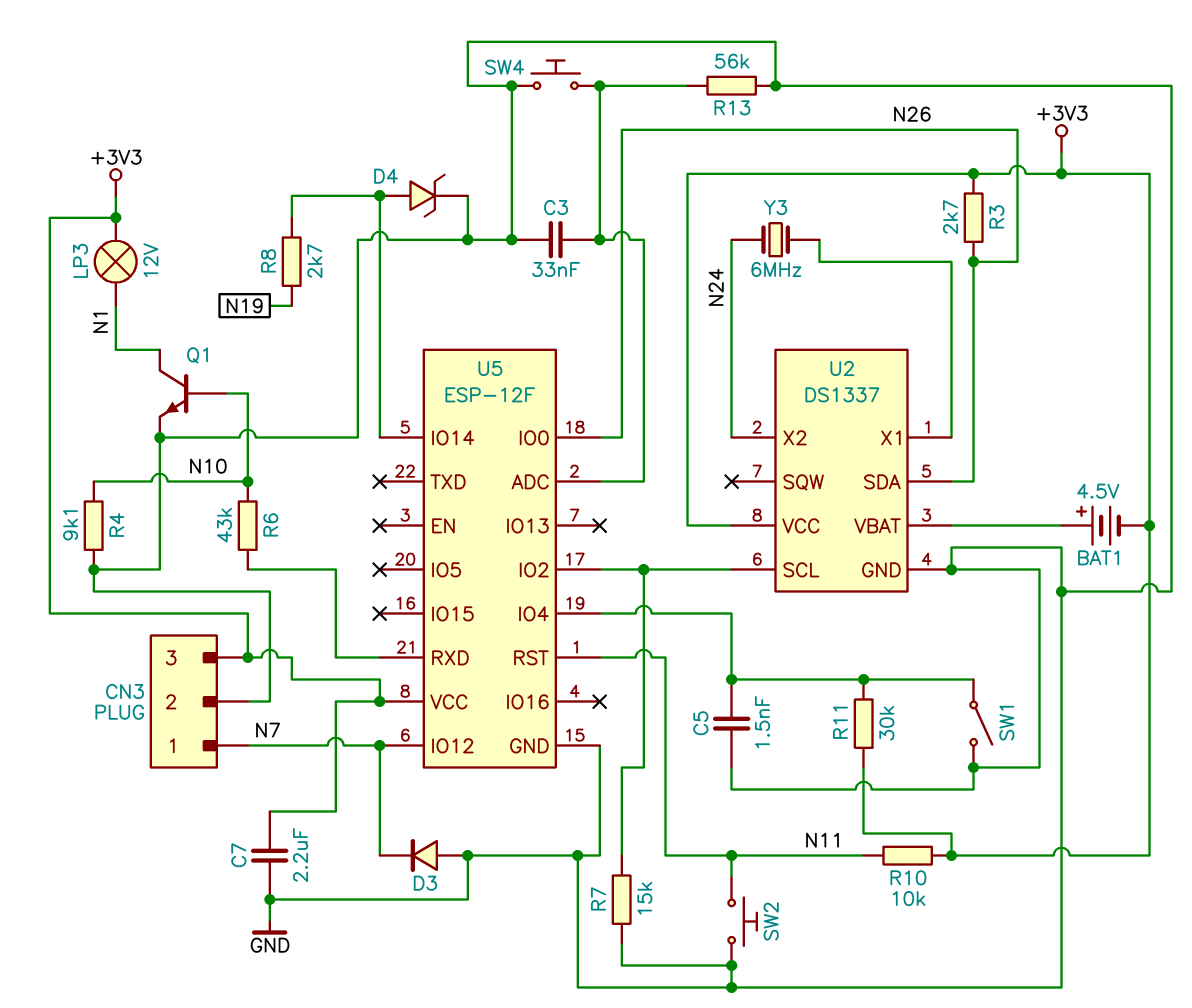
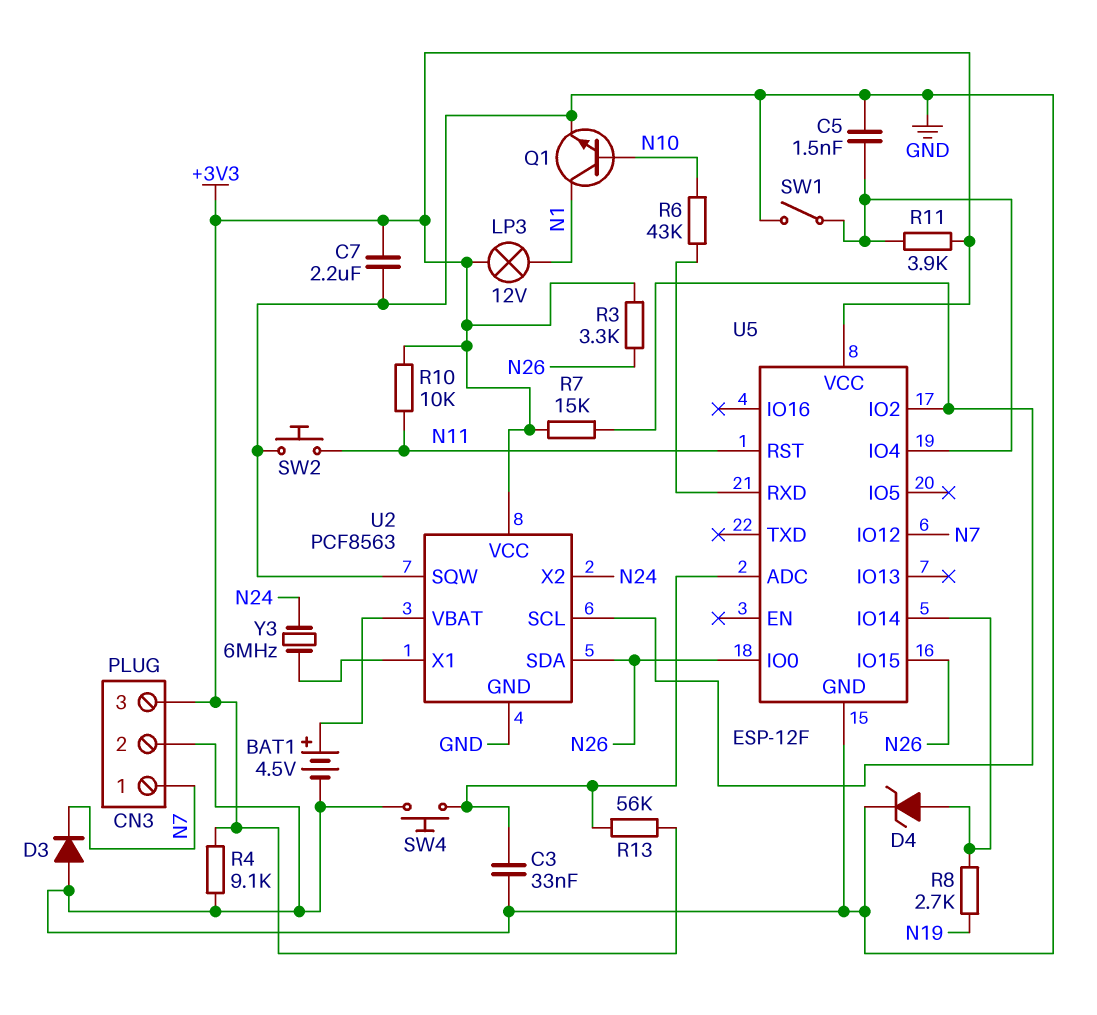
BAT1: 4.5V (plus U2/VBAT, minus +3V3) -> 4.5V (plus U2/VBAT, minus GND)
R3: 2.7k (+3V3, N26) -> 3.3k (+3V3, N26)
R4: 9.1k (GND, N10) -> 9.1k (+3V3, GND)
R7: 15k (GND, U2/SCL) -> 15k (+3V3, U2/SCL)
R11: 30k (+3V3, U5/IO4) -> 3.9k (+3V3, U5/IO4)
R13: 56k (GND, U5/ADC) -> 56k (+3V3, U5/ADC)
U2: DS1337 -> PCF8563
U2 pin SQW: none -> GND
U5 pin IO15: none -> N26

